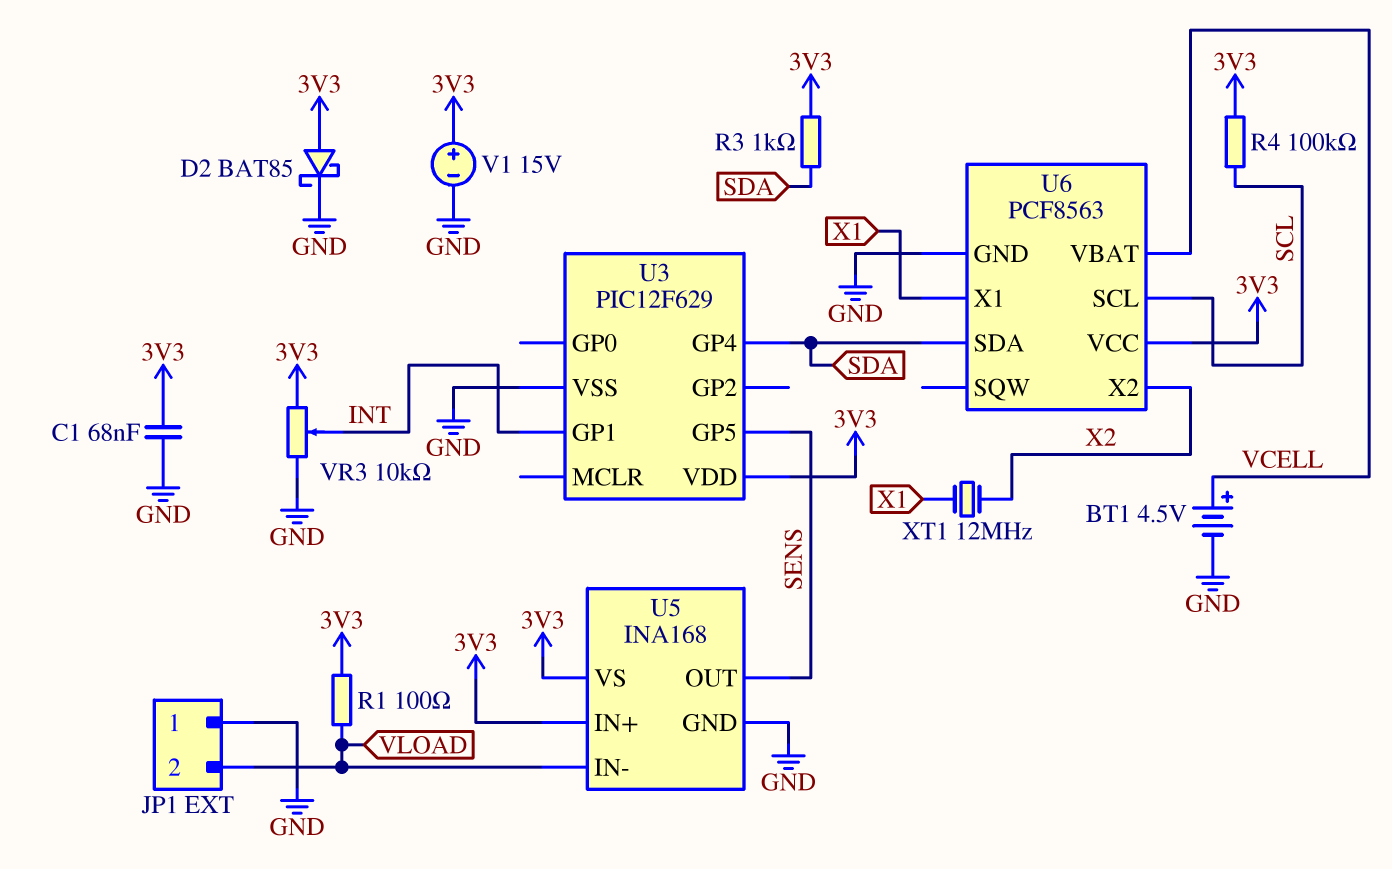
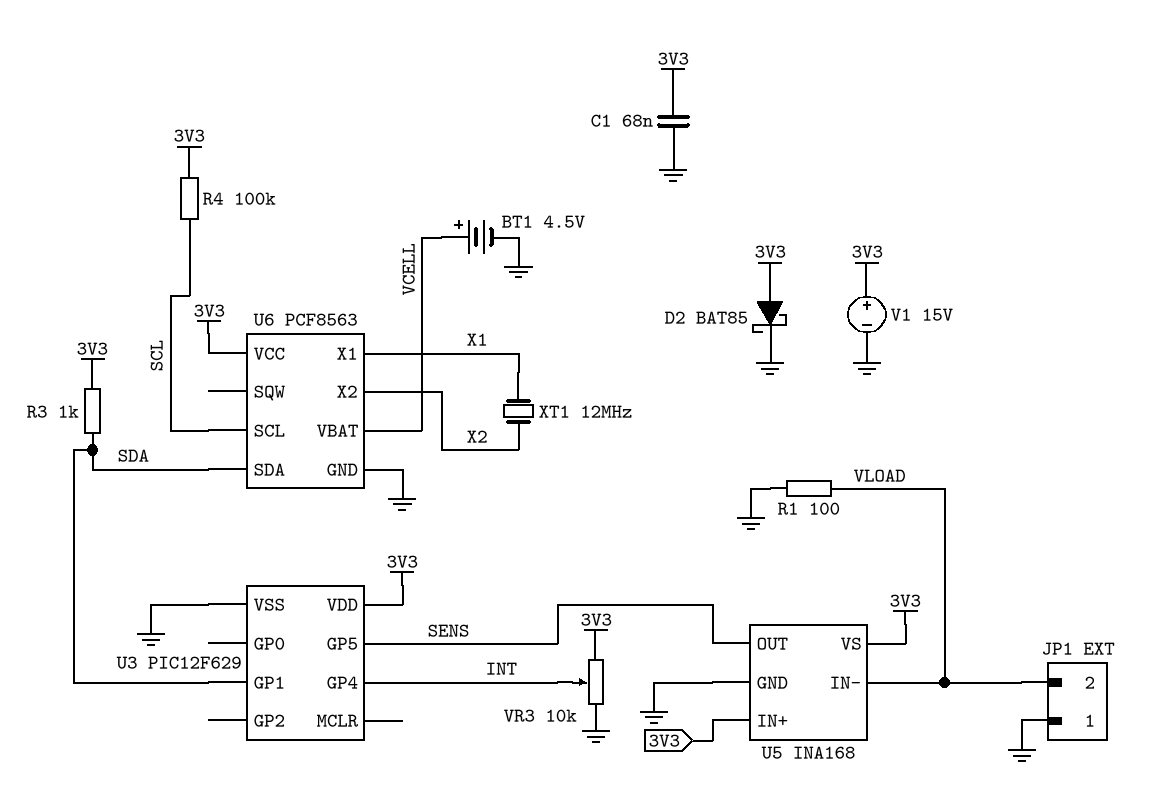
R1: 100 (3V3, VLOAD) -> 100 (GND, VLOAD)
U3 pin GP1: INT -> SDA
U3 pin GP4: SDA -> INT

